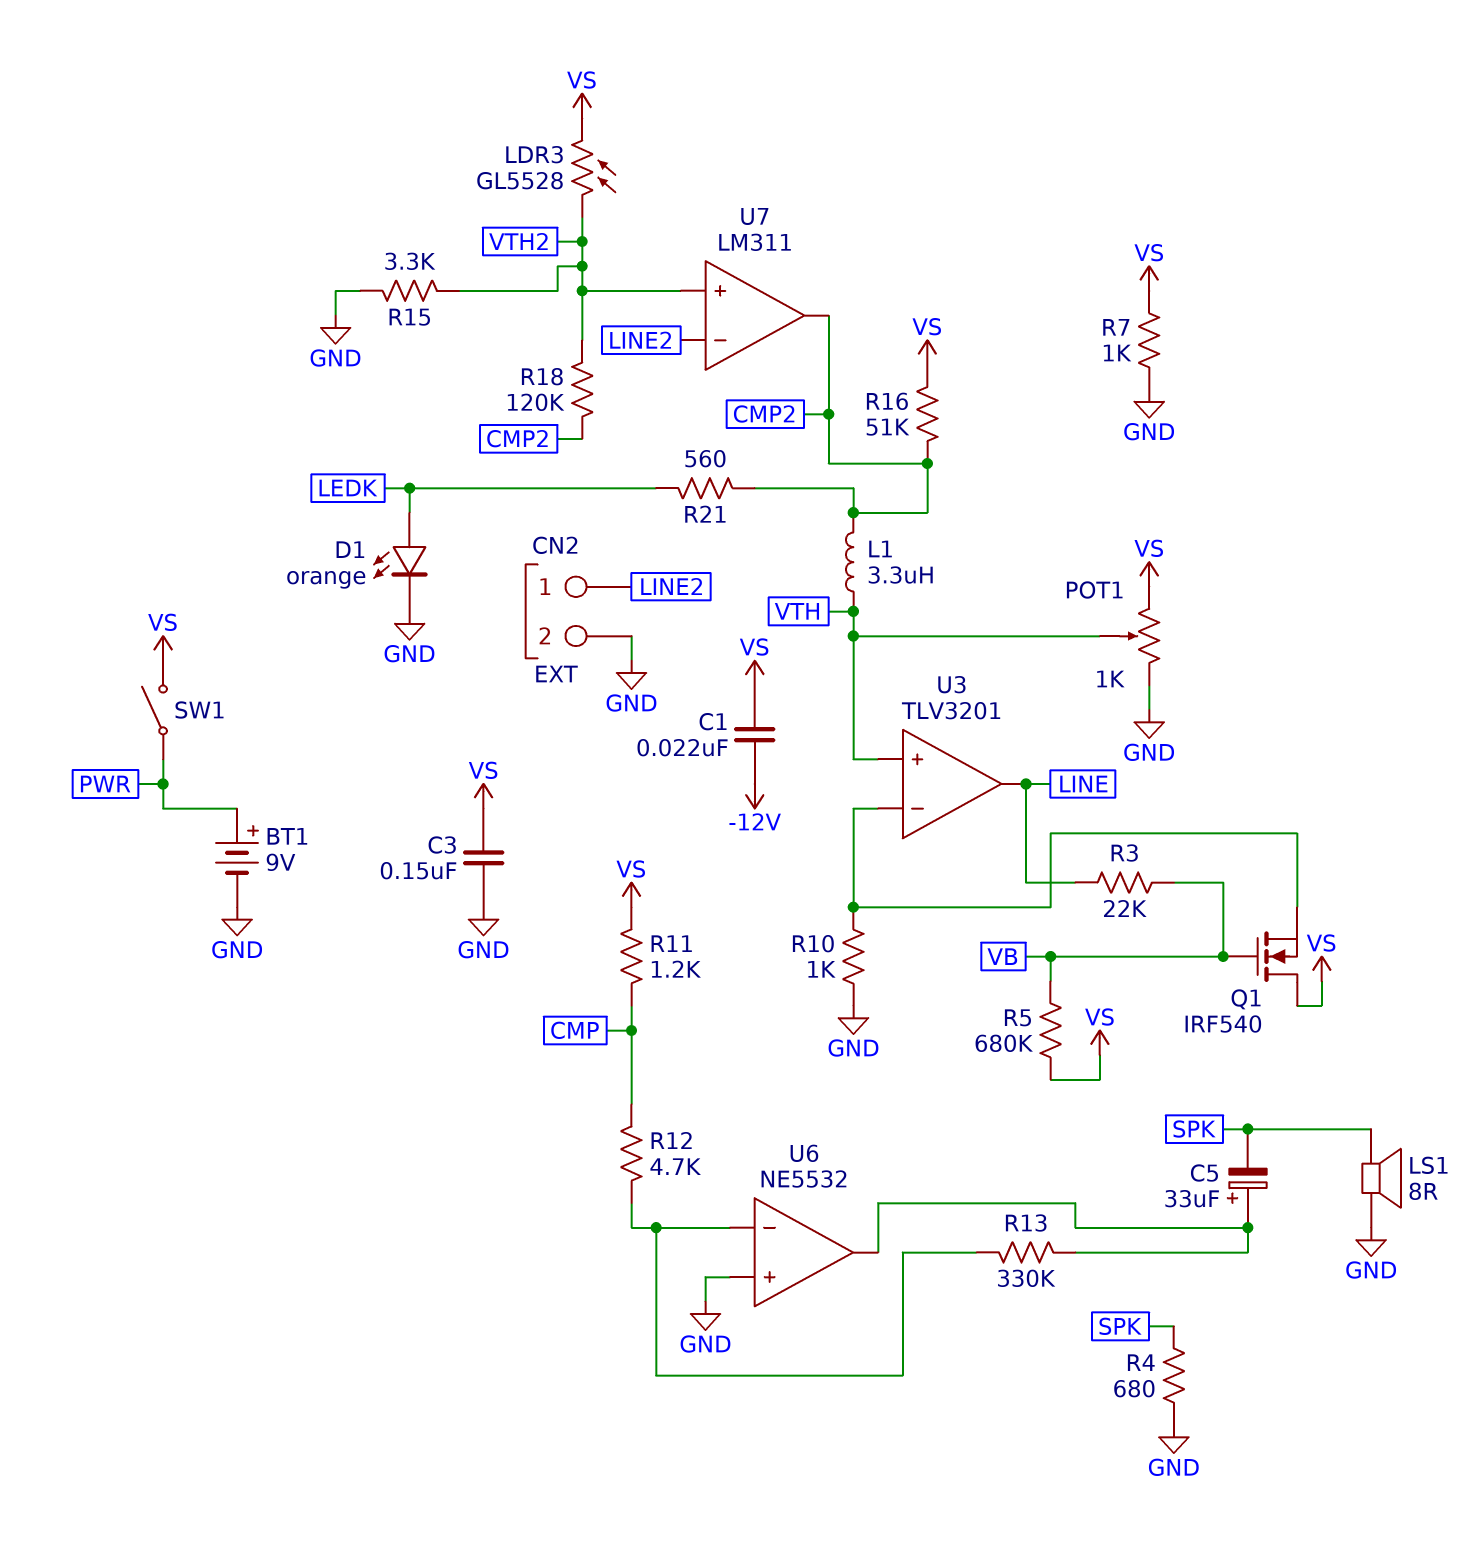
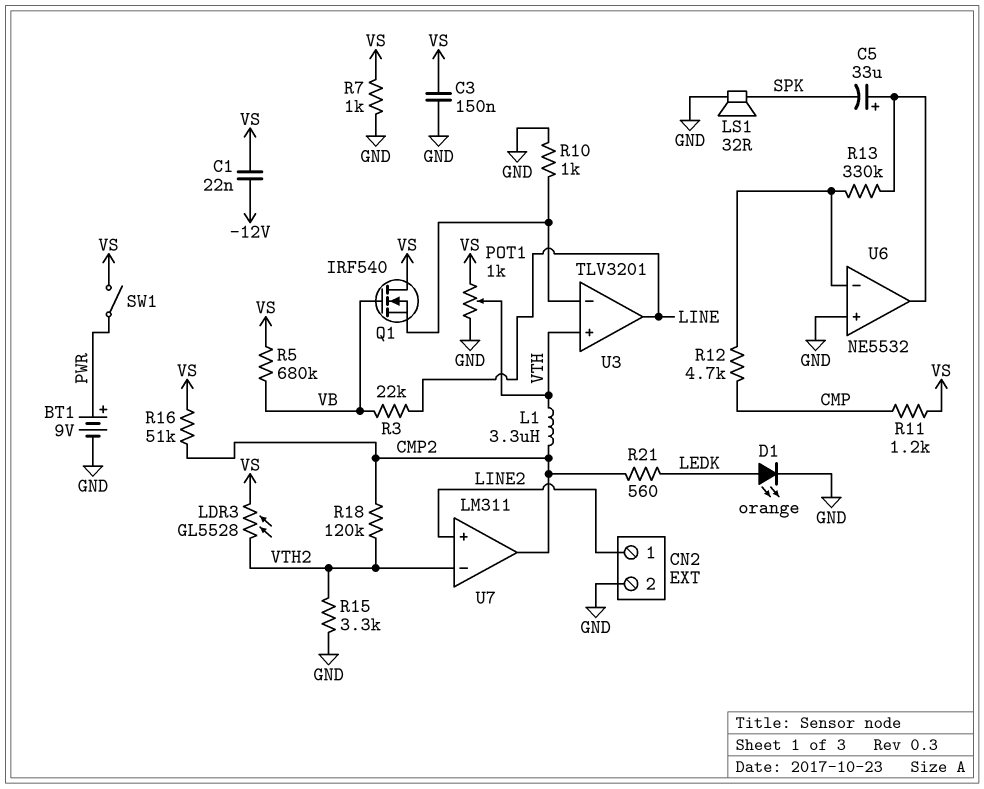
LS1: speaker 8R (GND, SPK) -> speaker 32R (GND, SPK)
R4: 680 (GND, SPK) -> none
U7 pin in+: VTH2 -> LINE2
U7 pin in-: LINE2 -> VTH2

